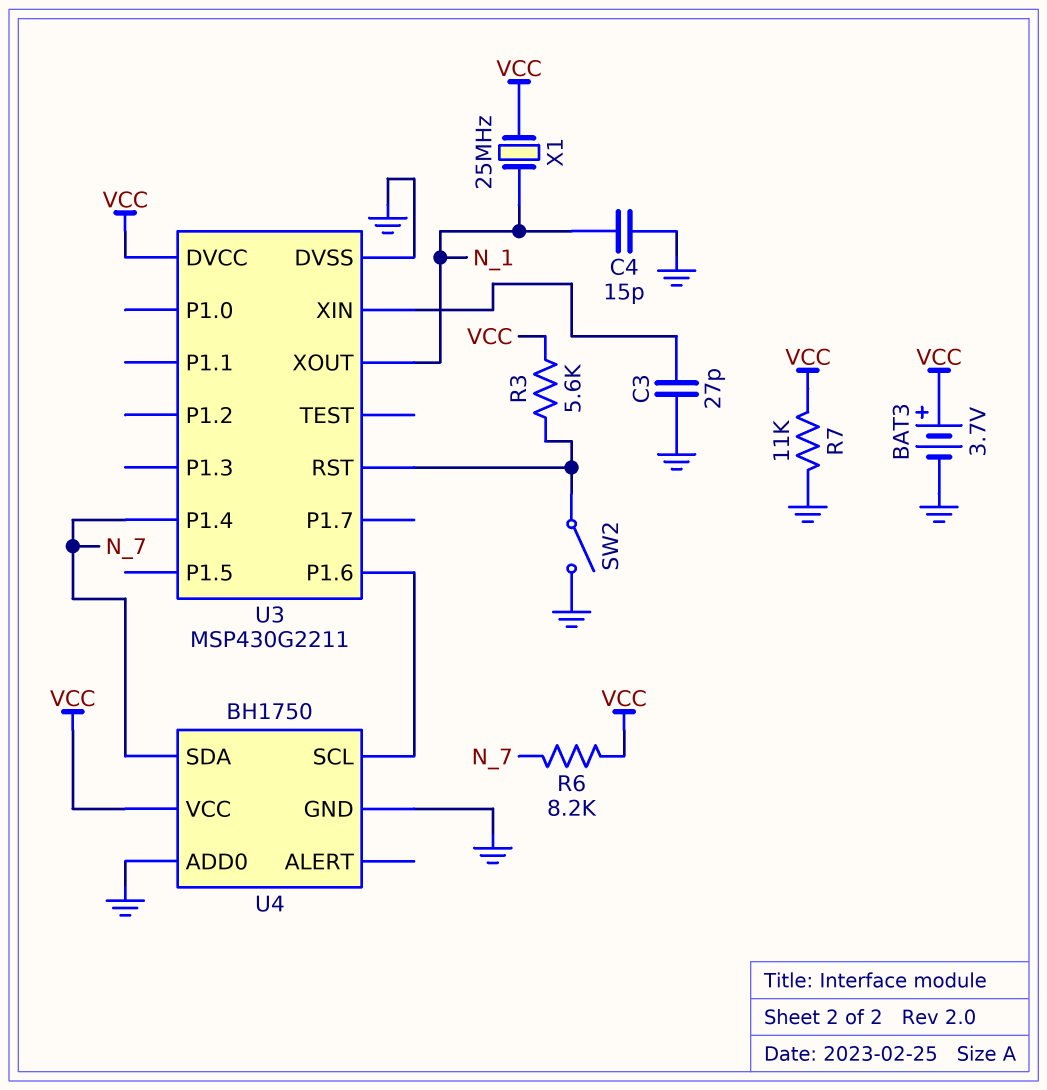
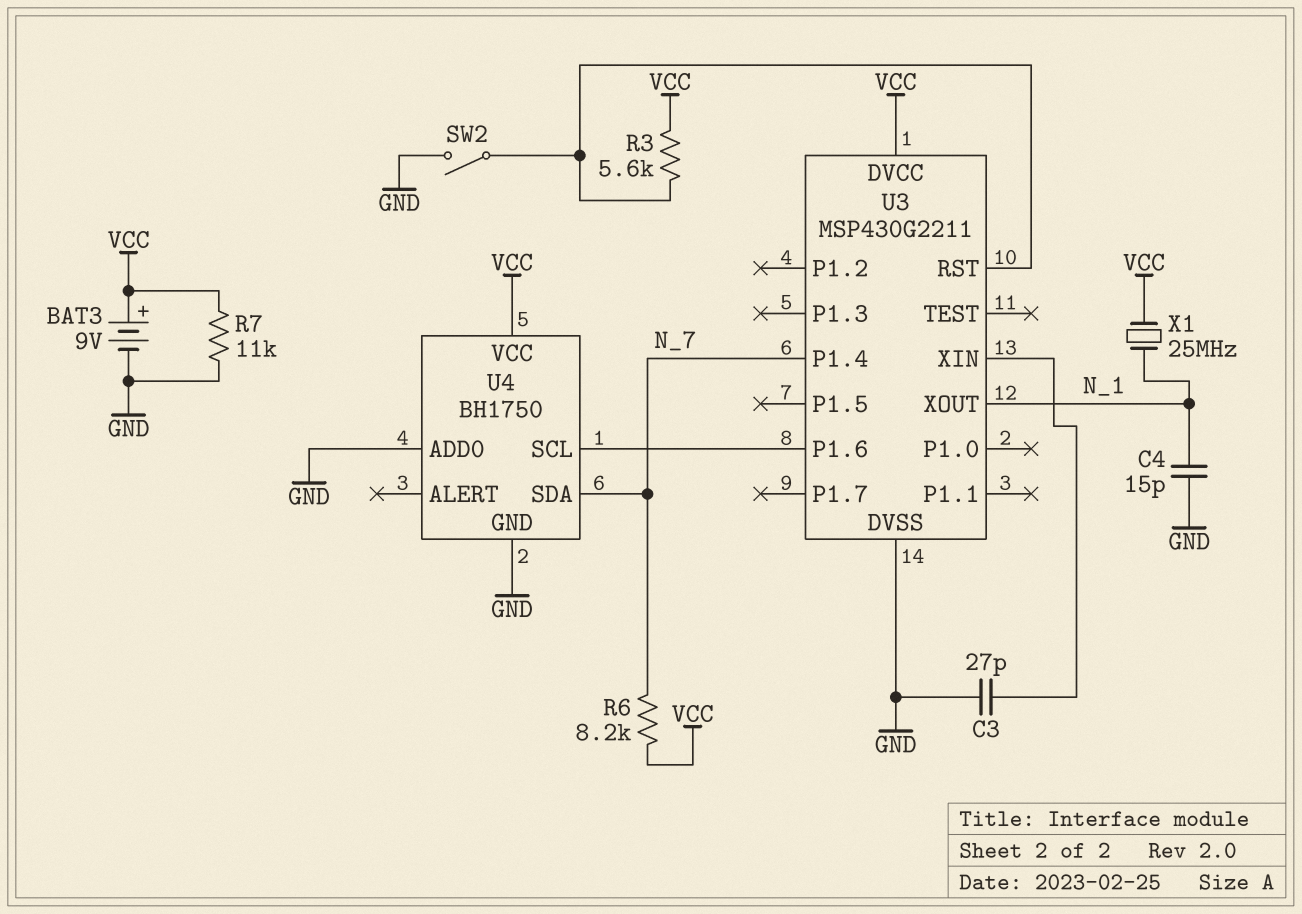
BAT3: 3.7V (plus VCC, minus GND) -> 9V (plus VCC, minus GND)

